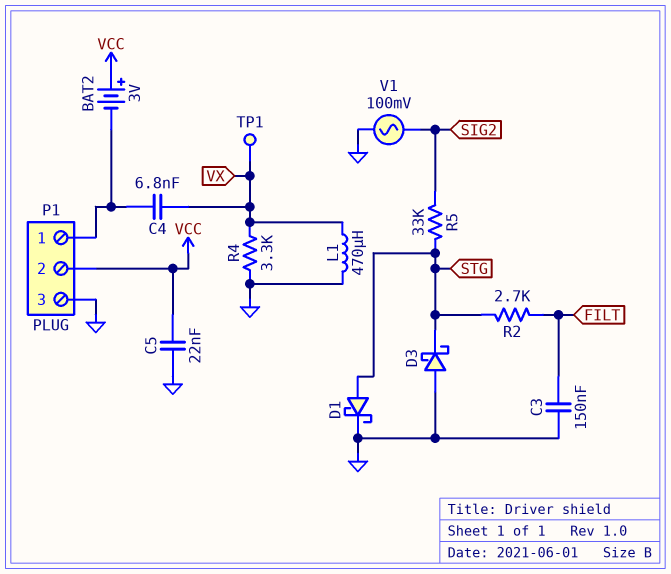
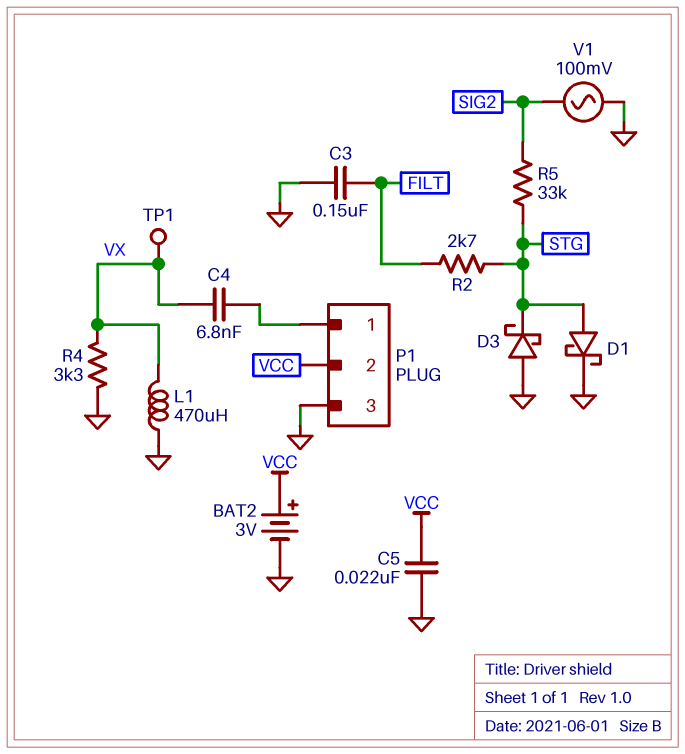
BAT2: 3V (plus VCC, minus P1/1) -> 3V (plus VCC, minus GND)

